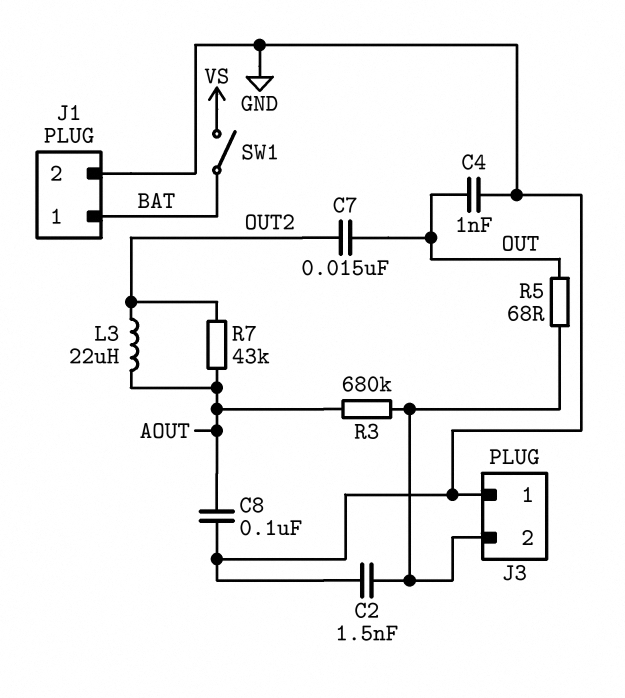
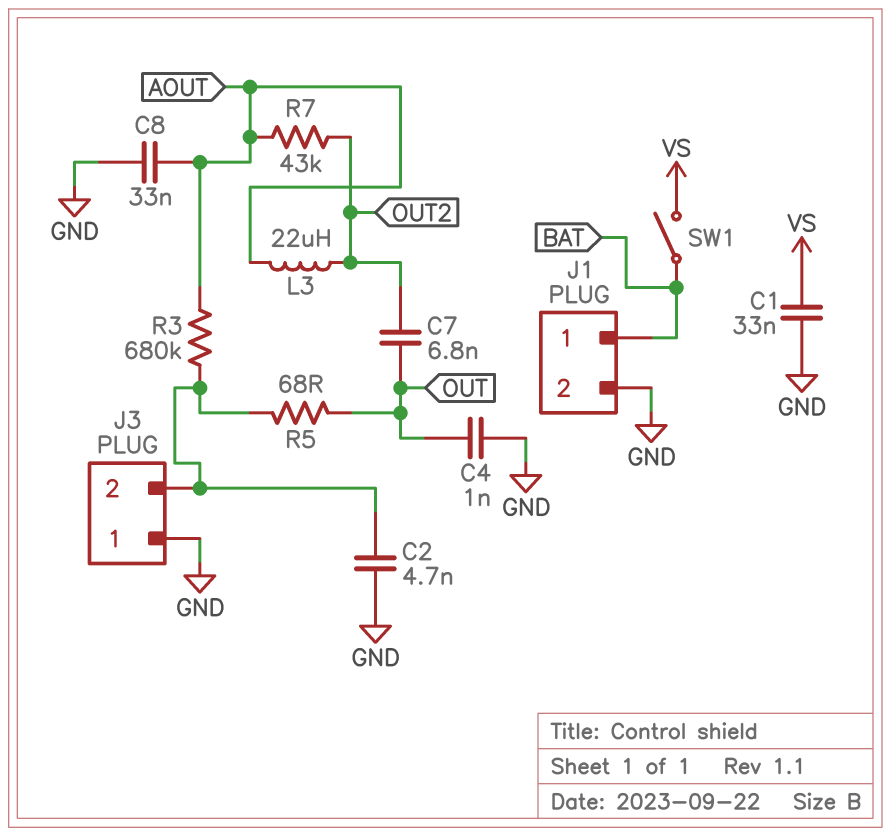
C1: none -> 33nF (GND, VS)
C2: 1.5nF (GND, J3/2) -> 4.7nF (GND, J3/2)
C7: 15nF (OUT, OUT2) -> 6.8nF (OUT, OUT2)
C8: 100nF (AOUT, GND) -> 33nF (AOUT, GND)

